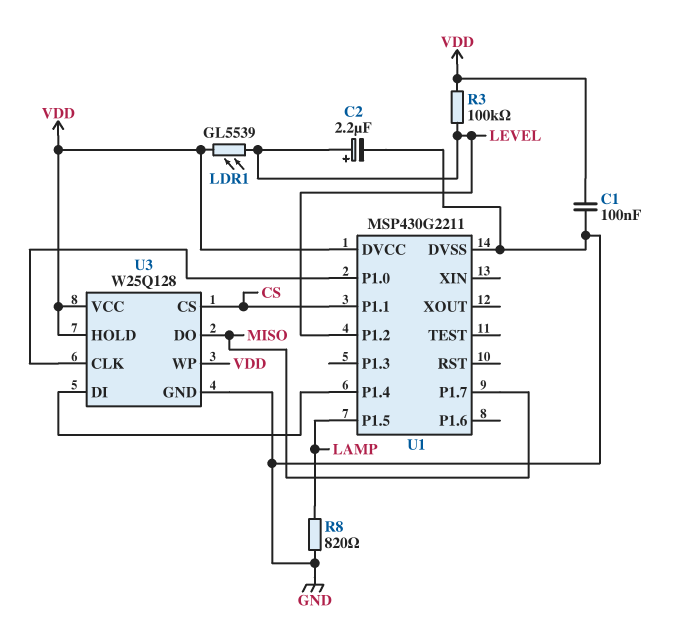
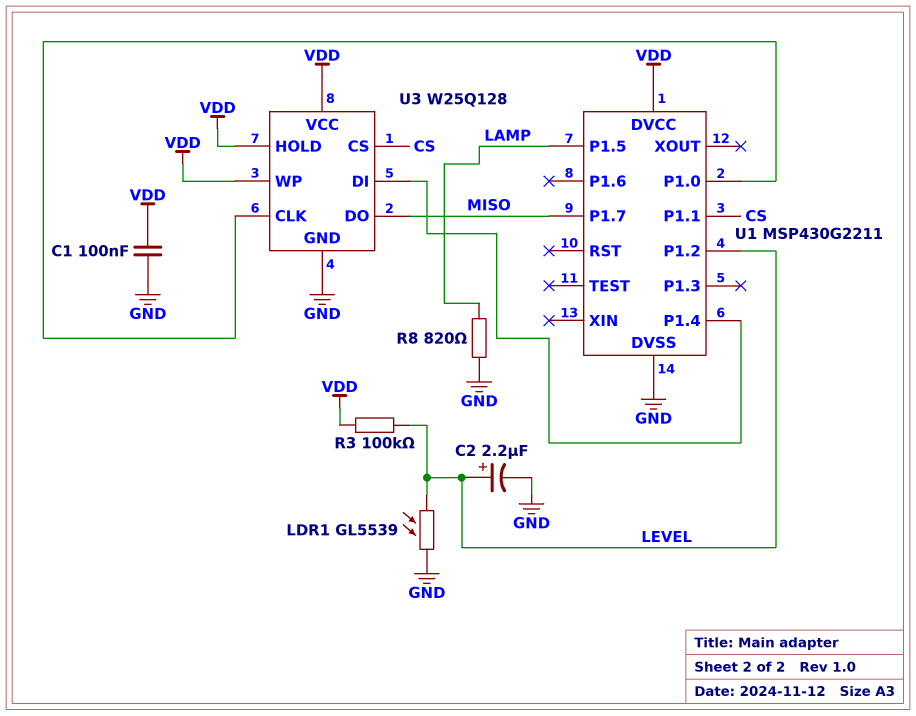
LDR1: GL5539 (LEVEL, VDD) -> GL5539 (GND, LEVEL)

